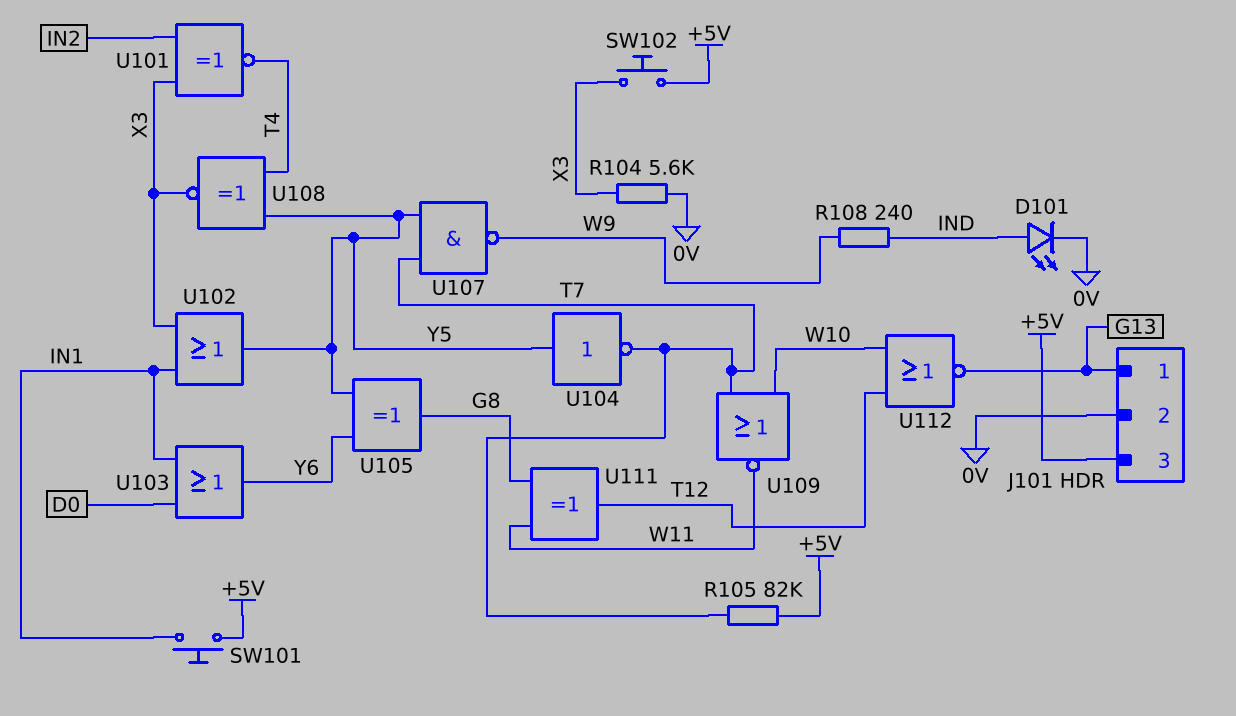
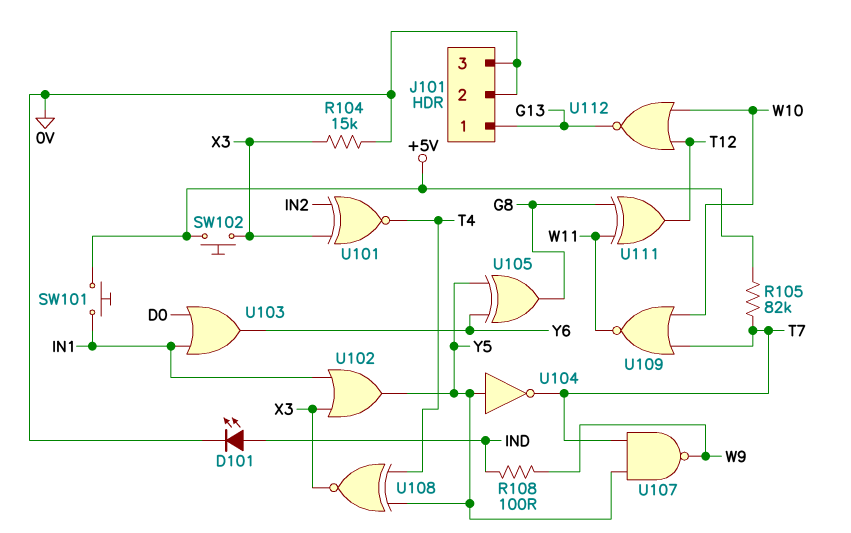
J101 pin 3: +5V -> 0V
R104: 5.6k (0V, X3) -> 15k (0V, X3)
R108: 240 (IND, W9) -> 100 (IND, W9)

